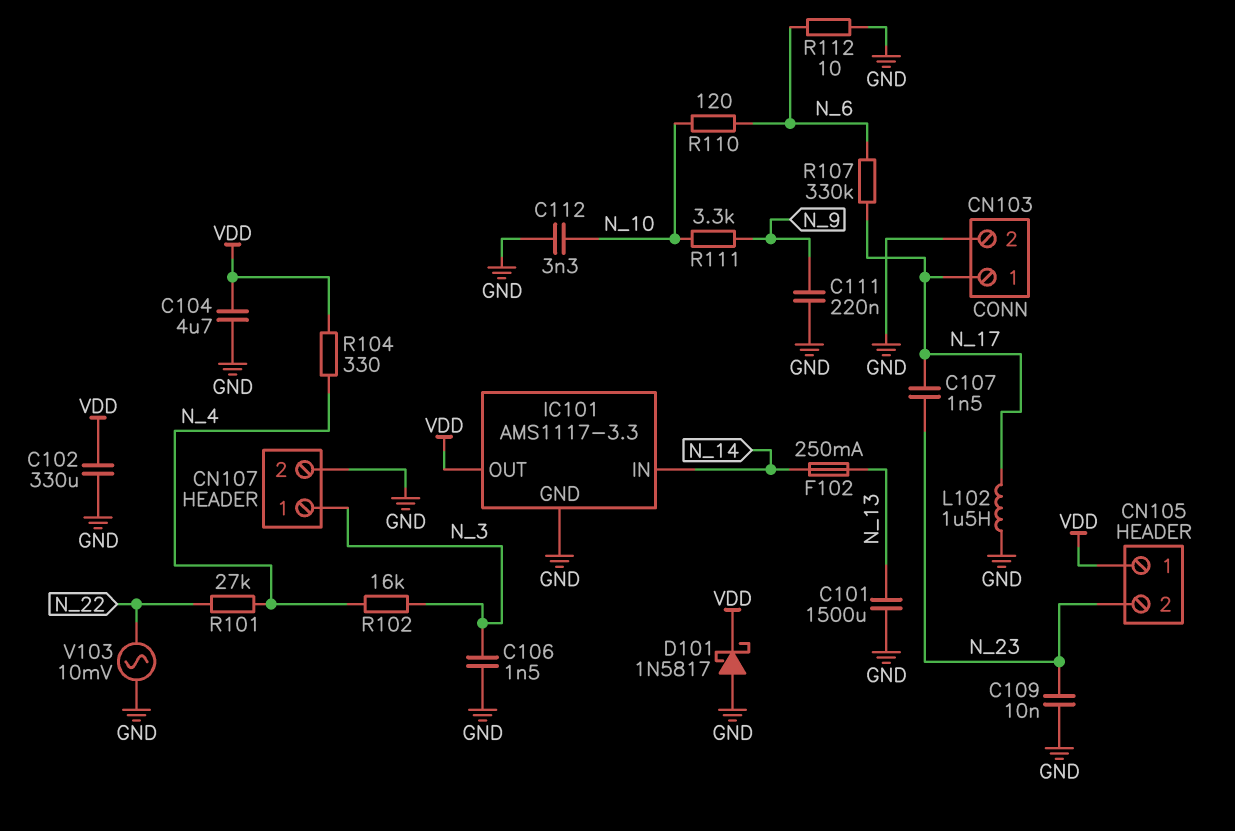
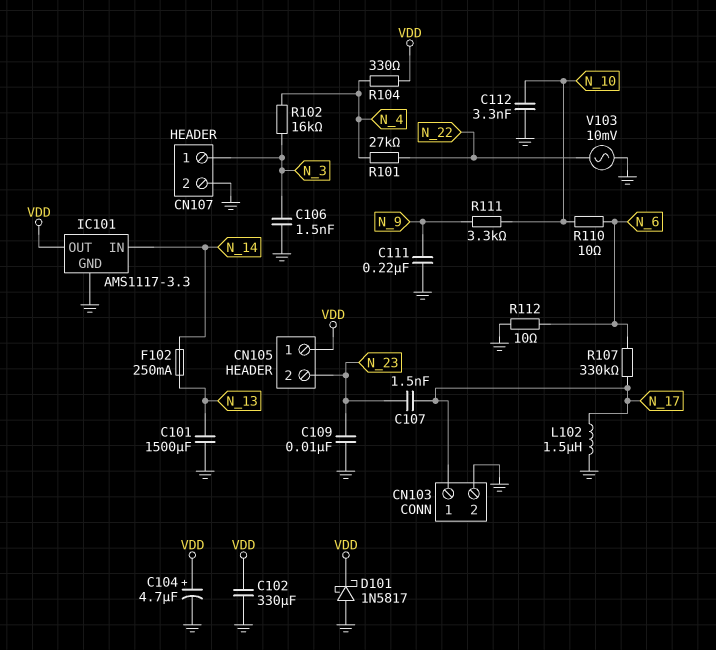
C104: 4.7uF (GND, VDD) -> 4.7uF (plus VDD, minus GND)
R110: 120 (N_6, N_10) -> 10 (N_6, N_10)

